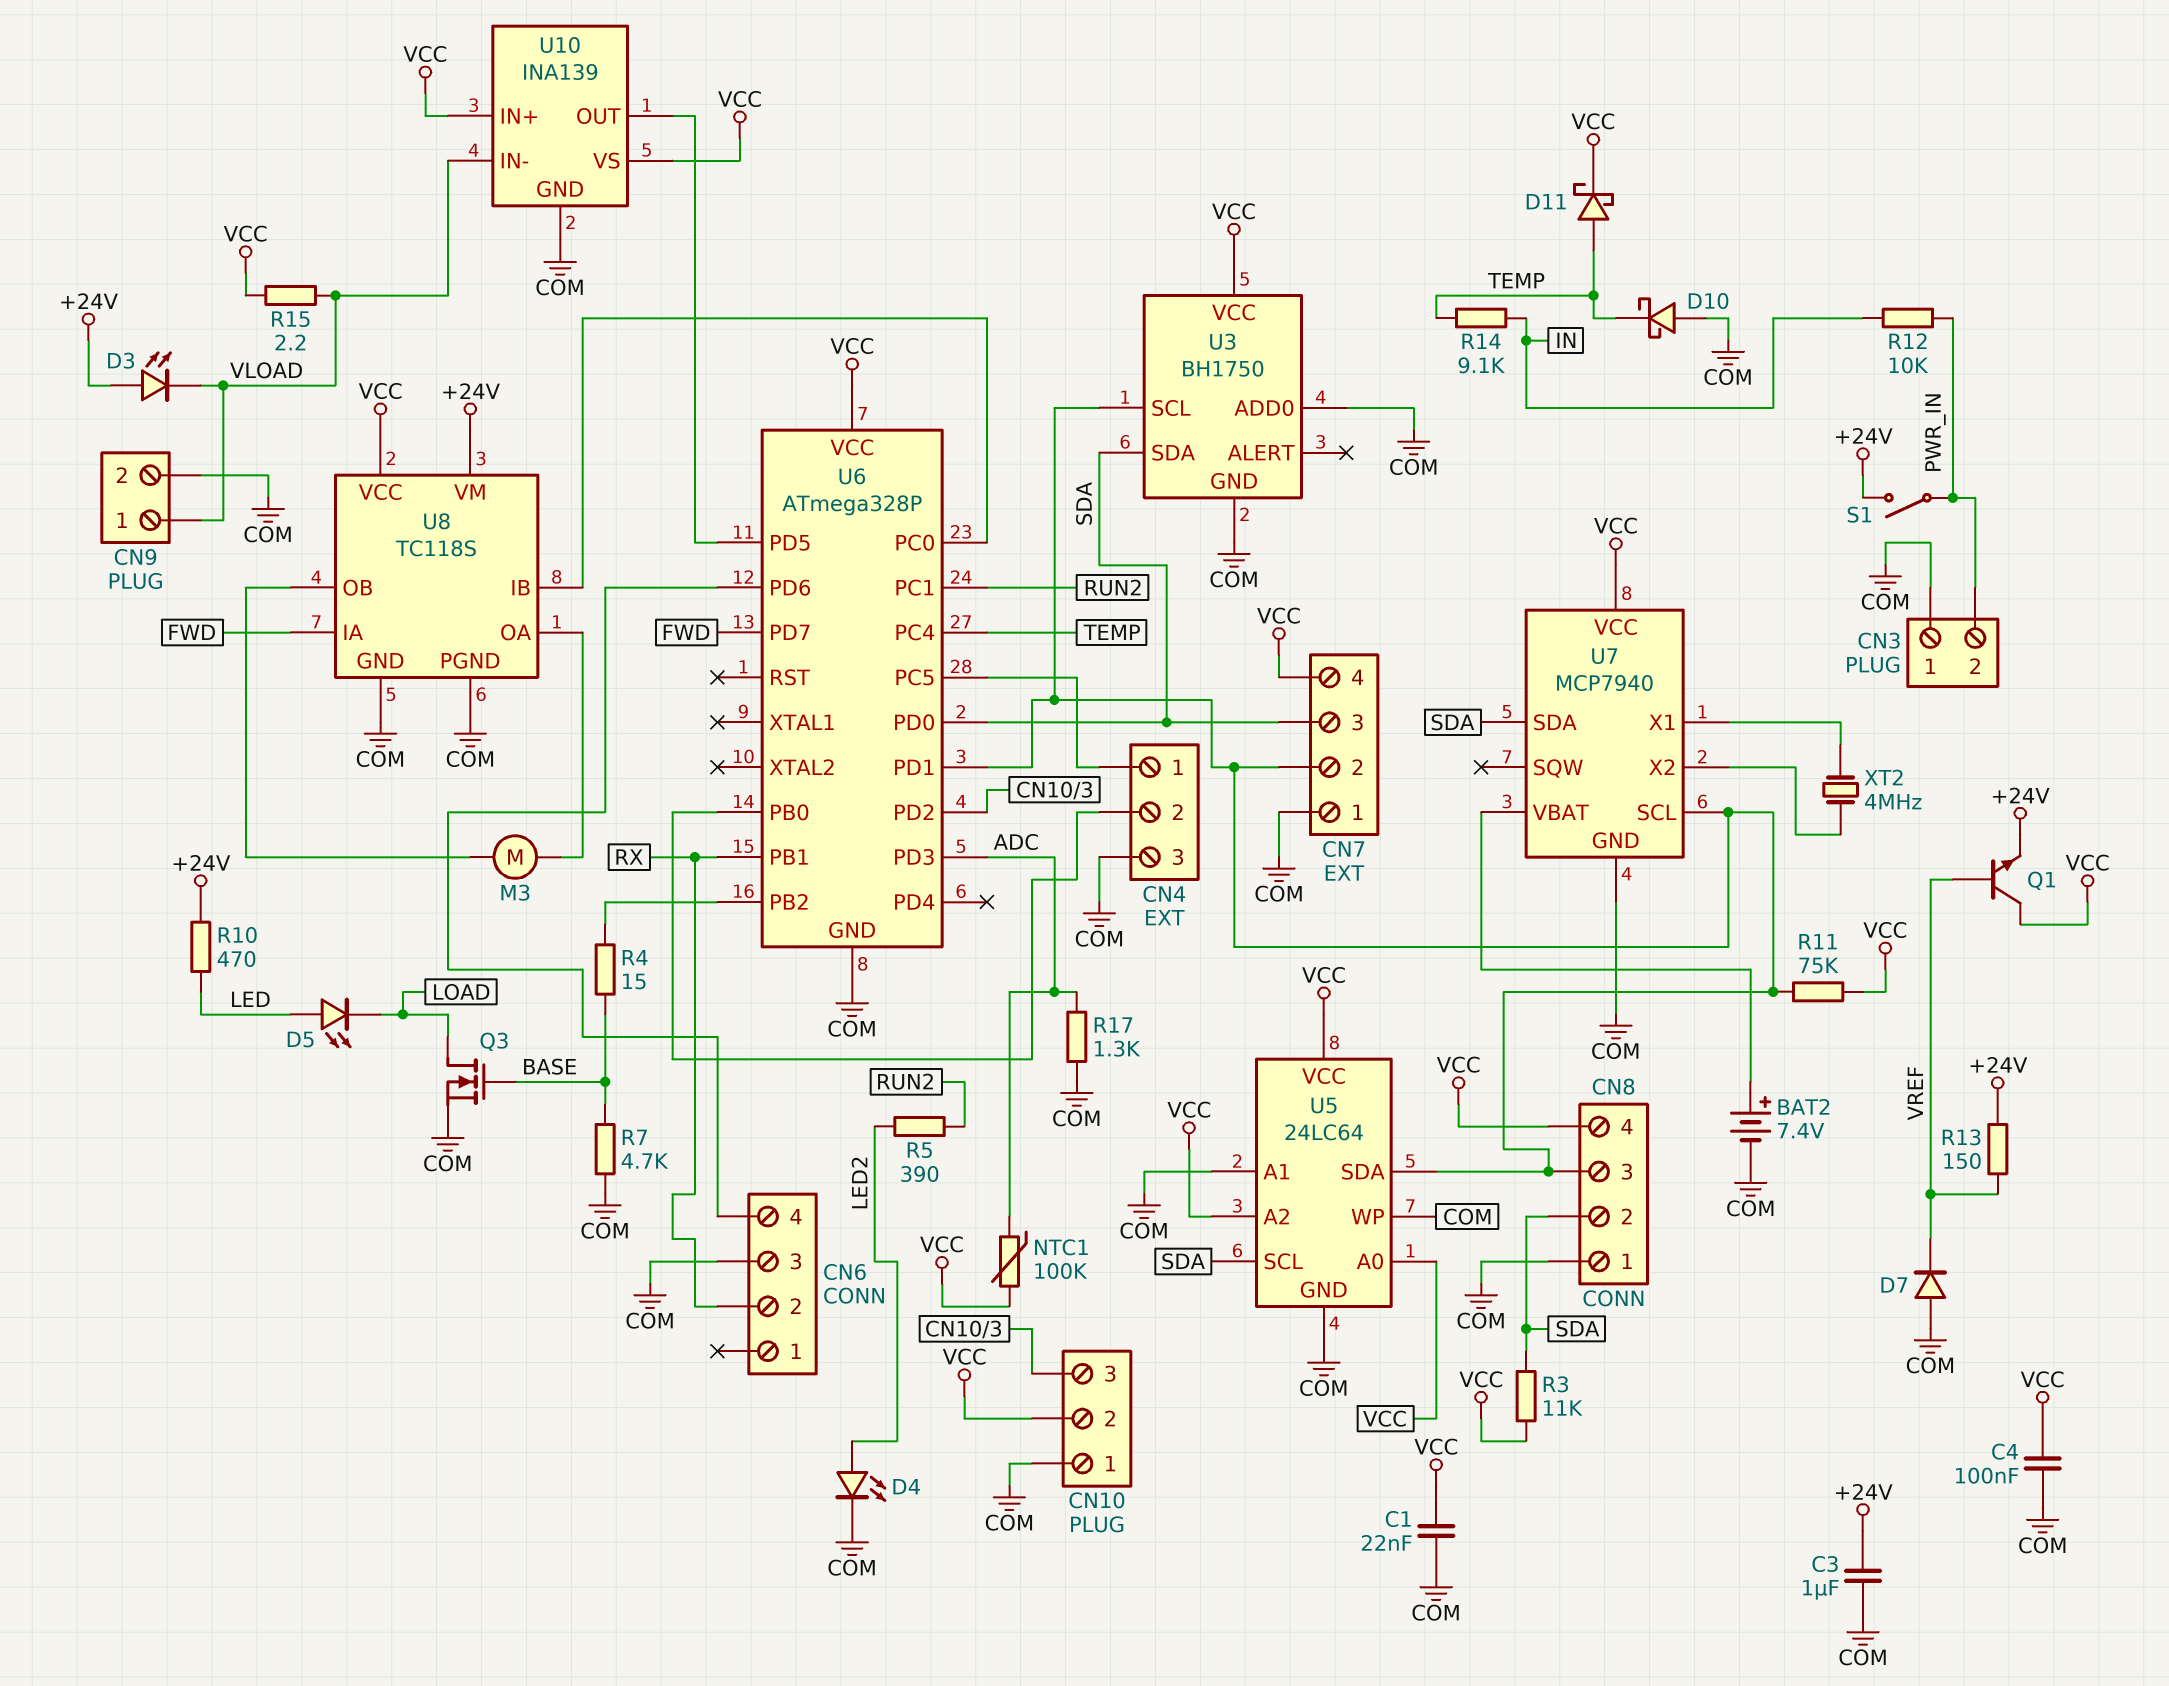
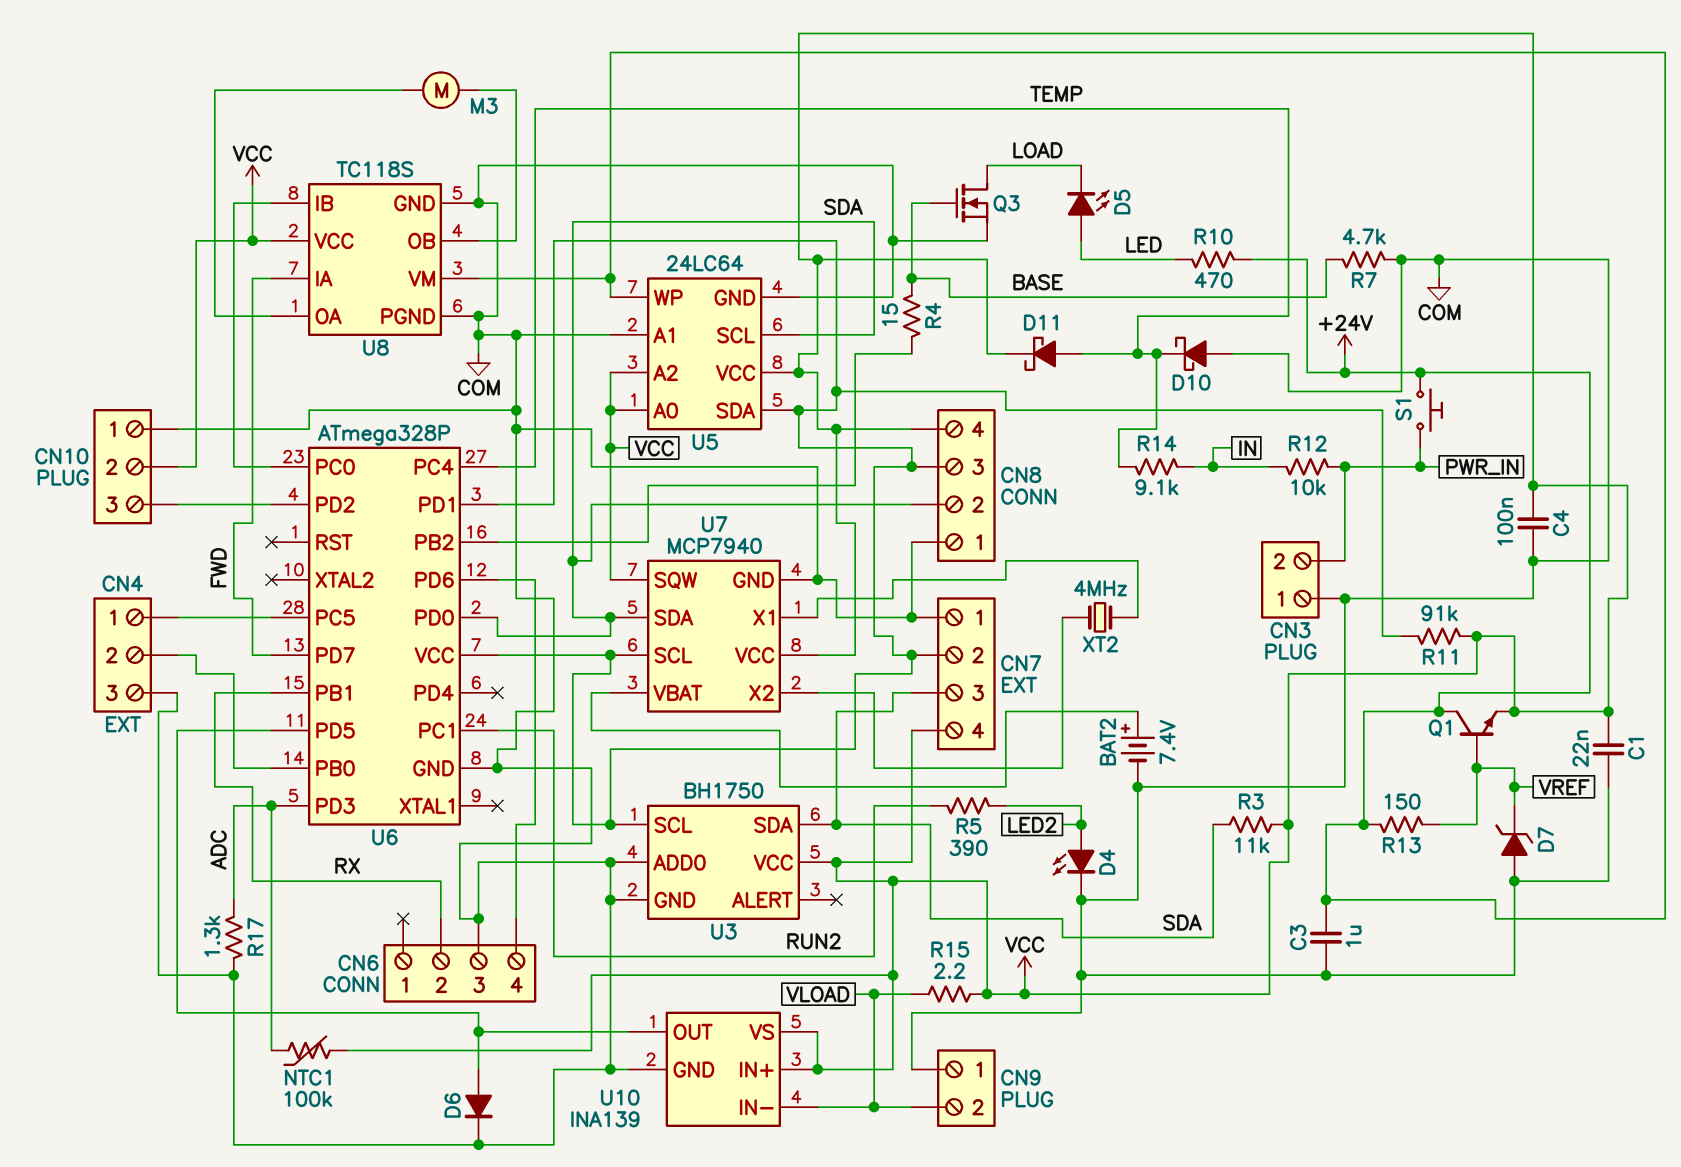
CN9 pin 1: VLOAD -> COM
CN9 pin 2: COM -> VLOAD
D3: LED (A +24V, K VLOAD) -> none
D6: none -> diode (A U6/PD5, K COM)
D7: diode (A COM, K VREF) -> zener (A COM, K VREF)
Q1: NPN (B VREF, C VCC, E +24V) -> NPN (B VREF, C +24V, E VCC)
R11: 75k (CN7/2, VCC) -> 91k (CN7/2, VCC)
S1: switch (+24V, PWR_IN) -> button (+24V, PWR_IN)
U5 pin WP: COM -> +24V
U6 pin VCC: VCC -> CN7/2
U7 pin SQW: none -> VCC

